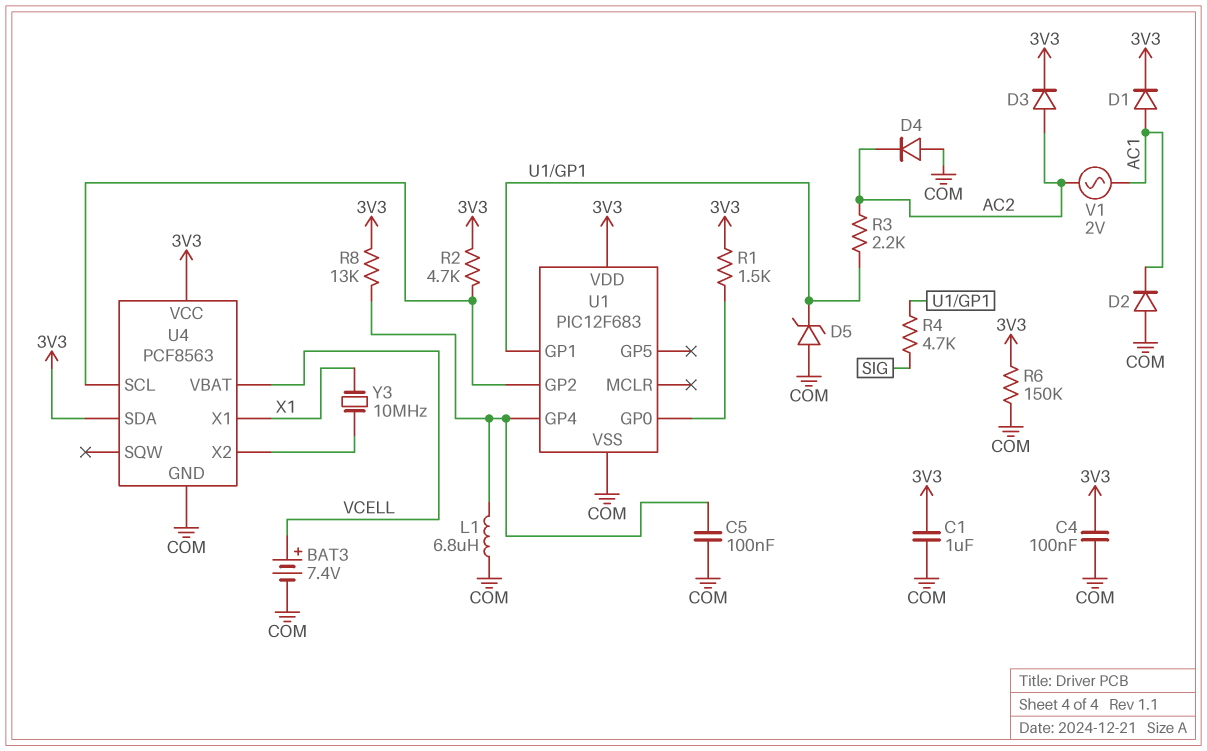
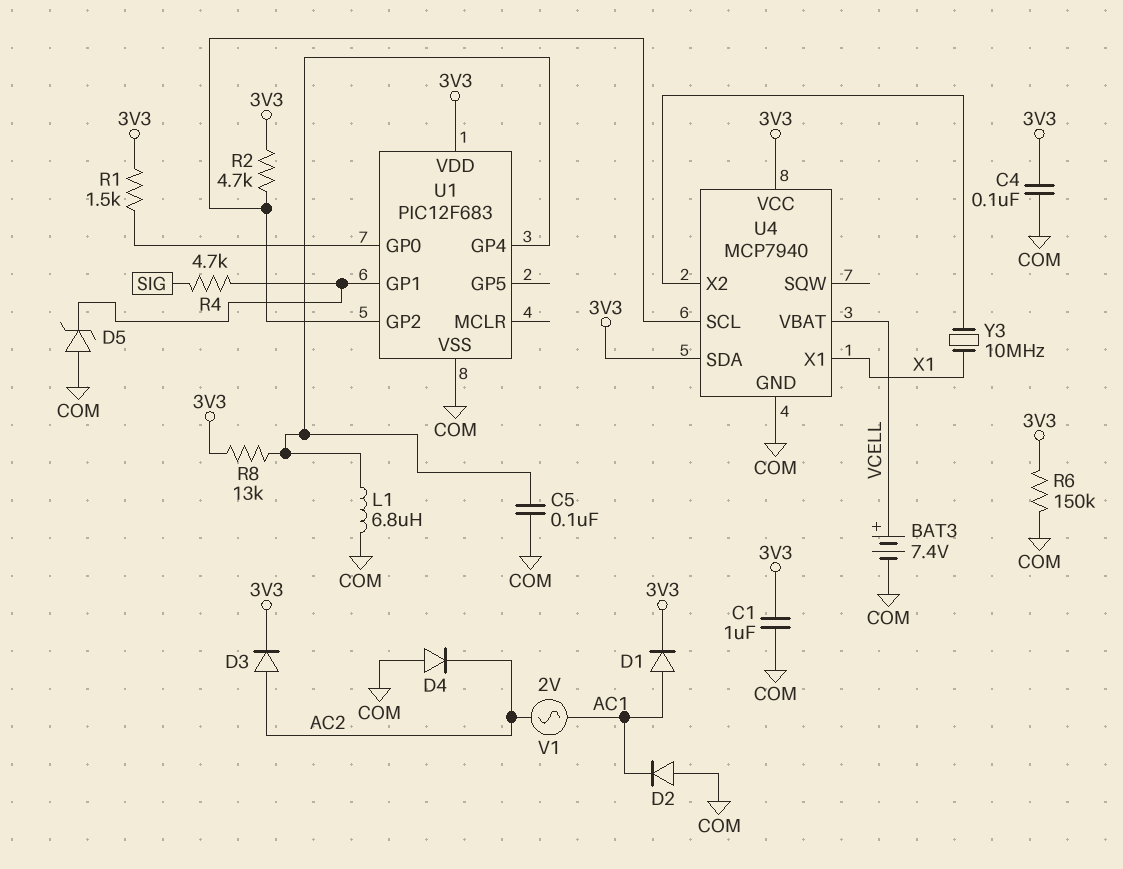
R3: 2.2k (AC2, U1/GP1) -> none
U4: PCF8563 -> MCP7940

